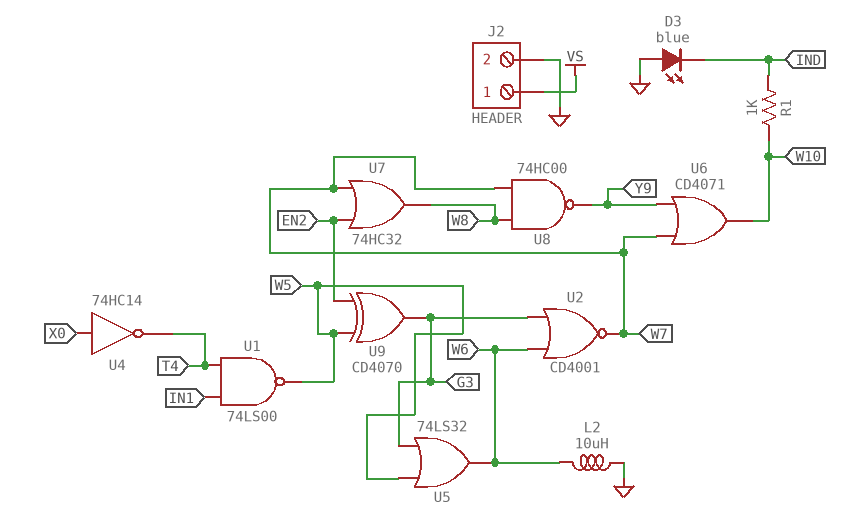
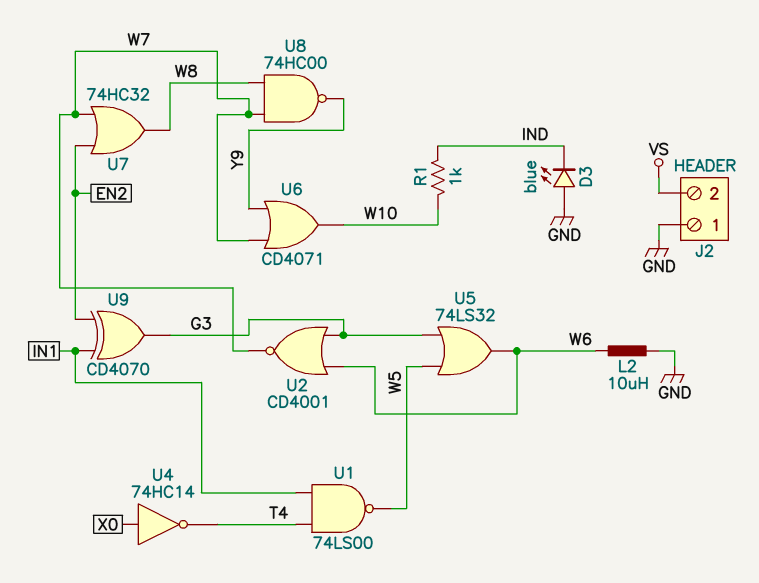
J2 pin 1: VS -> GND
J2 pin 2: GND -> VS
U9: XOR CD4070 (in EN2, in W5, out G3) -> XOR CD4070 (in EN2, in IN1, out G3)

